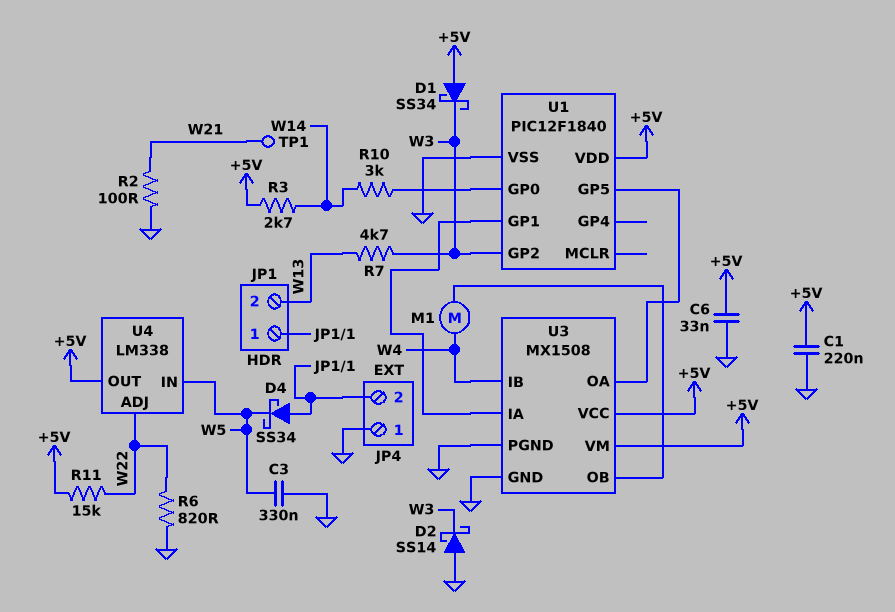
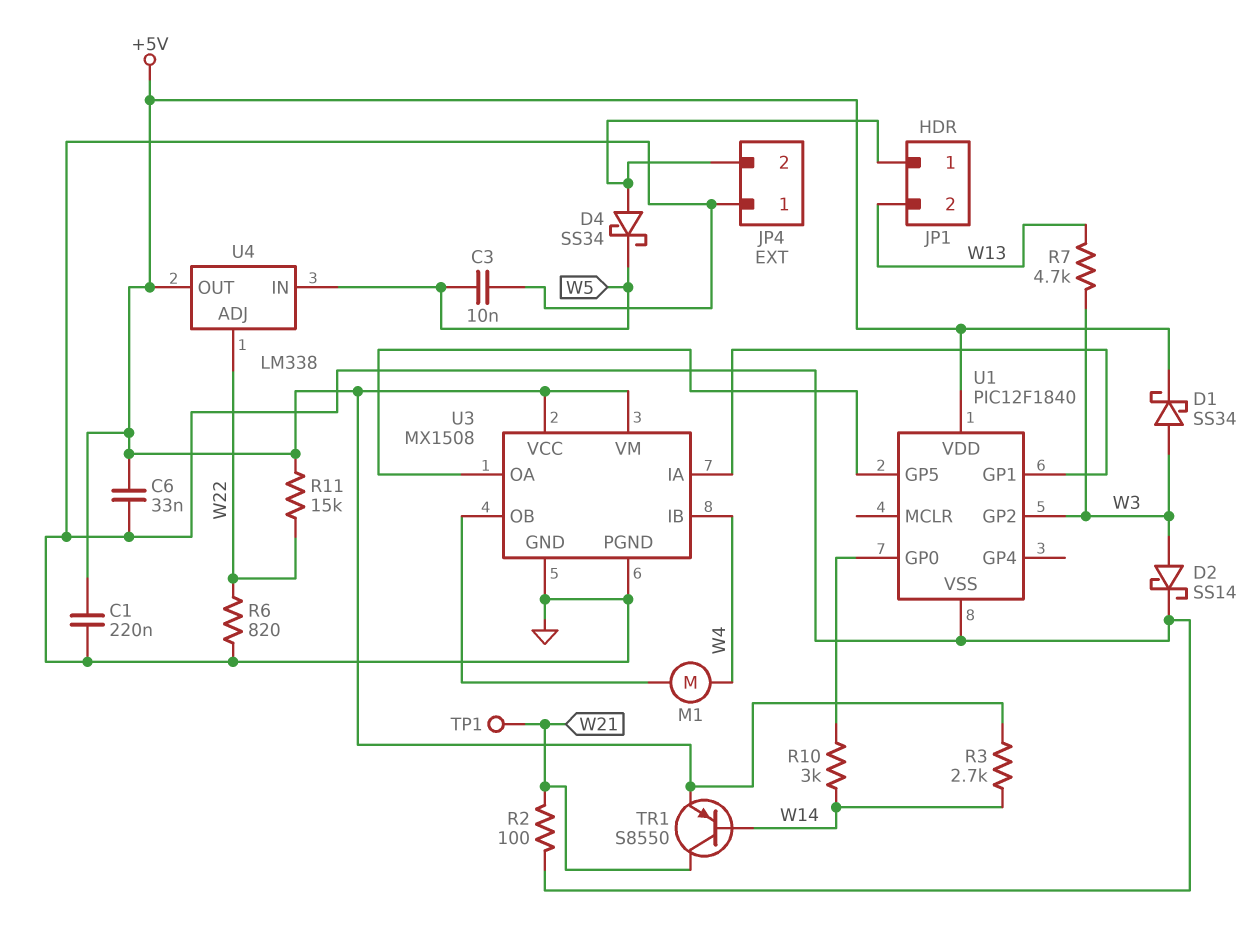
C3: 330nF (GND, W5) -> 10nF (GND, W5)
D1: schottky SS34 (A +5V, K W3) -> schottky SS34 (A W3, K +5V)
D2: schottky SS14 (A GND, K W3) -> schottky SS14 (A W3, K GND)
TR1: none -> PNP S8550 (B W14, C W21, E +5V)

